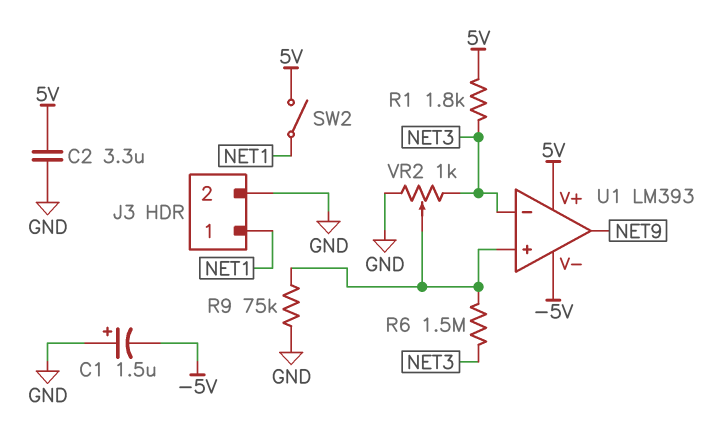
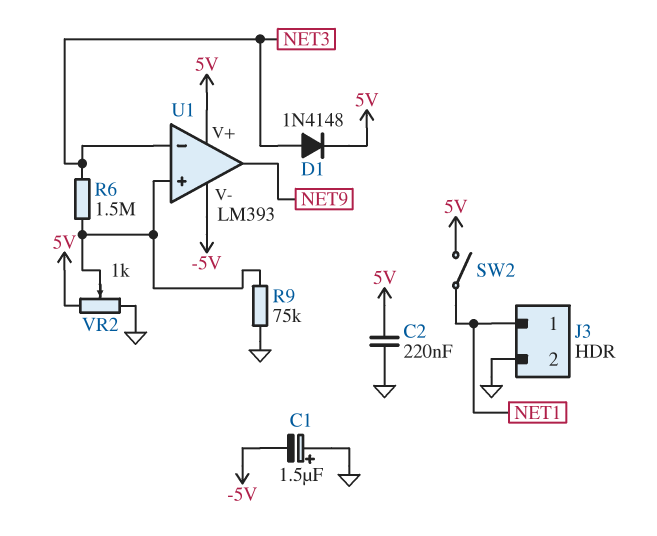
C2: 3.3uF (5V, GND) -> 220nF (5V, GND)
D1: none -> diode 1N4148 (A NET3, K 5V)
R1: 1.8k (5V, NET3) -> none
VR2: 1k (GND, NET3, wiper U1/in+) -> 1k (5V, GND, wiper U1/in+)

